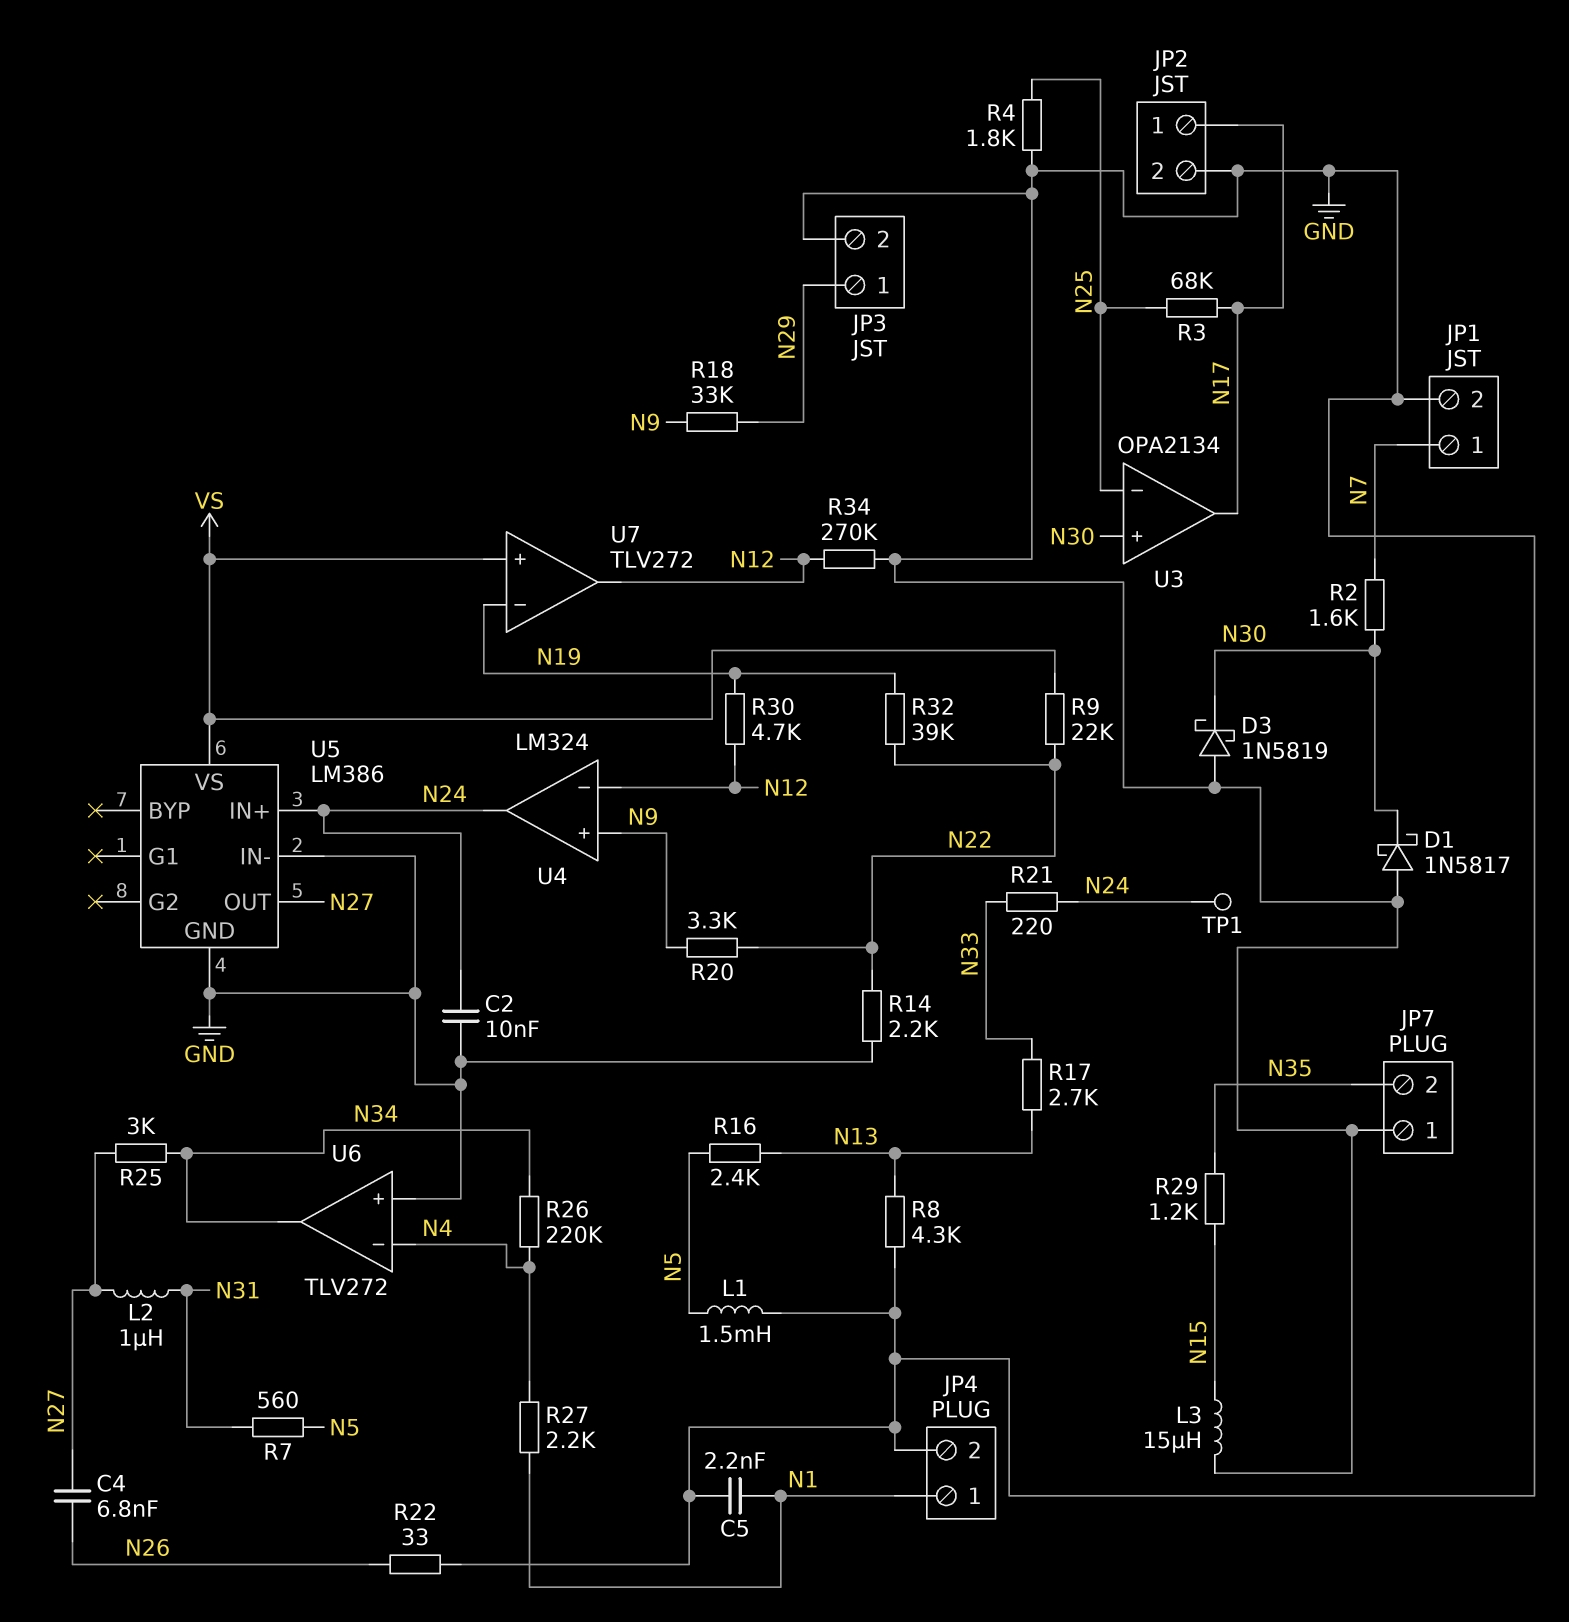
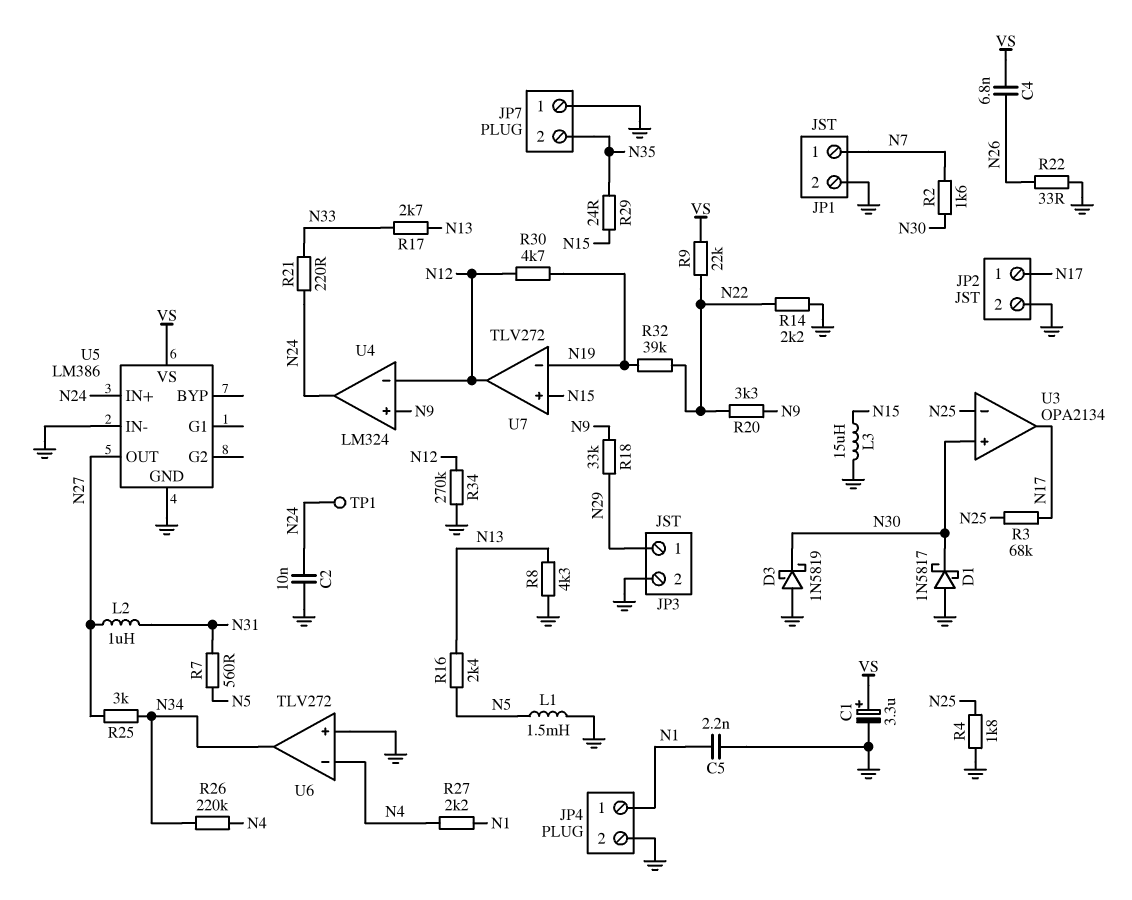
C1: none -> 3.3uF (plus VS, minus GND)
C4: 6.8nF (N26, N27) -> 6.8nF (N26, VS)
R29: 1.2k (N15, N35) -> 24 (N15, N35)
U7 pin in+: VS -> N15

